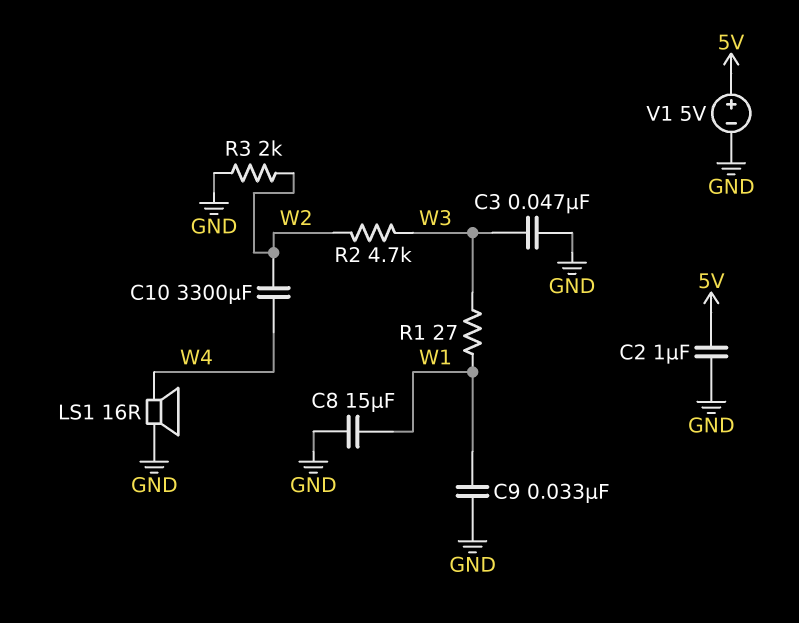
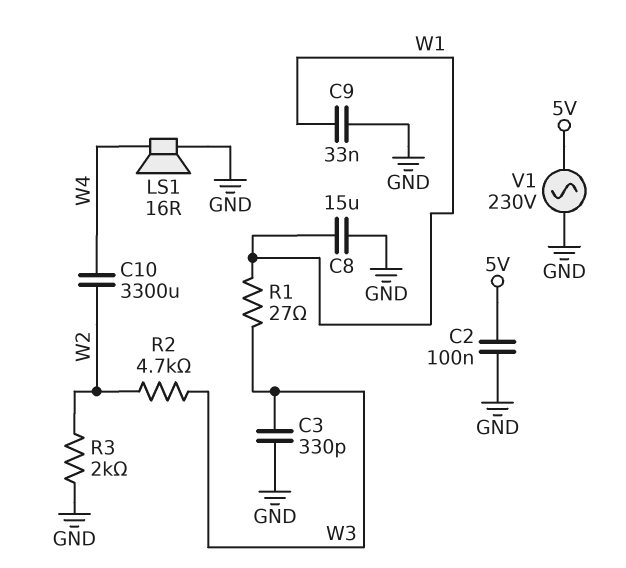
C2: 1uF (5V, GND) -> 100nF (5V, GND)
C3: 47nF (GND, W3) -> 330pF (GND, W3)
V1: 5V (plus 5V, minus GND) -> AC 230V (5V, GND)

